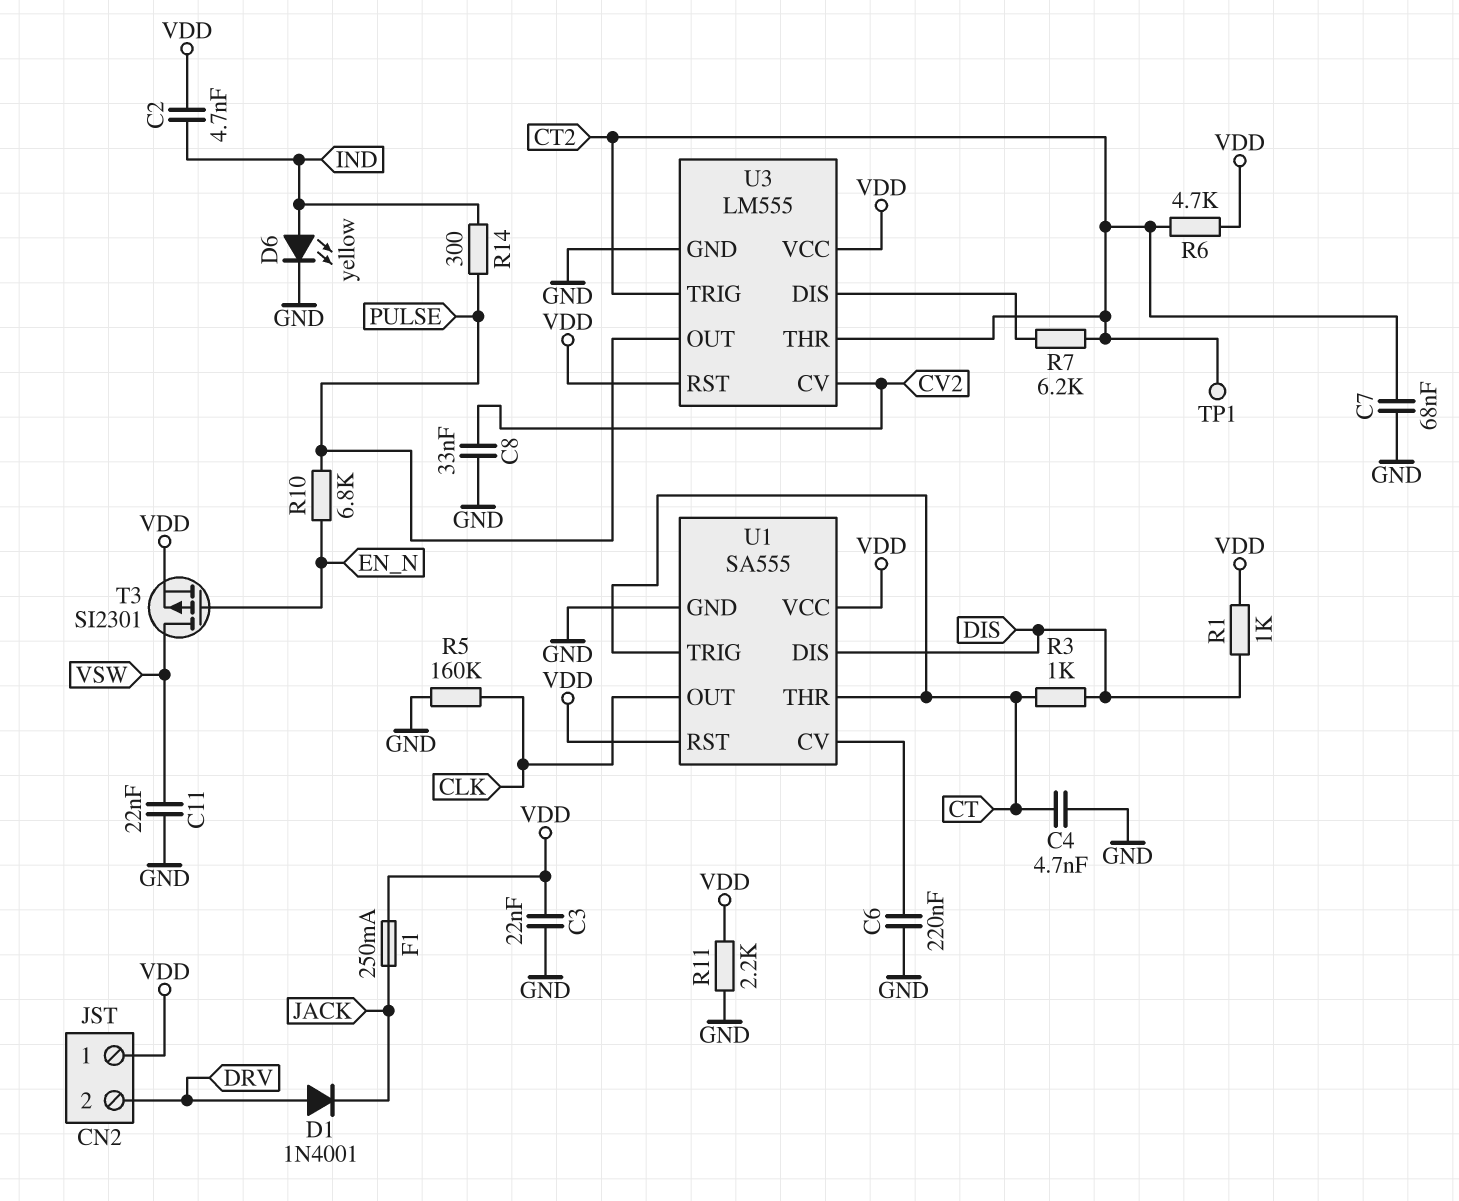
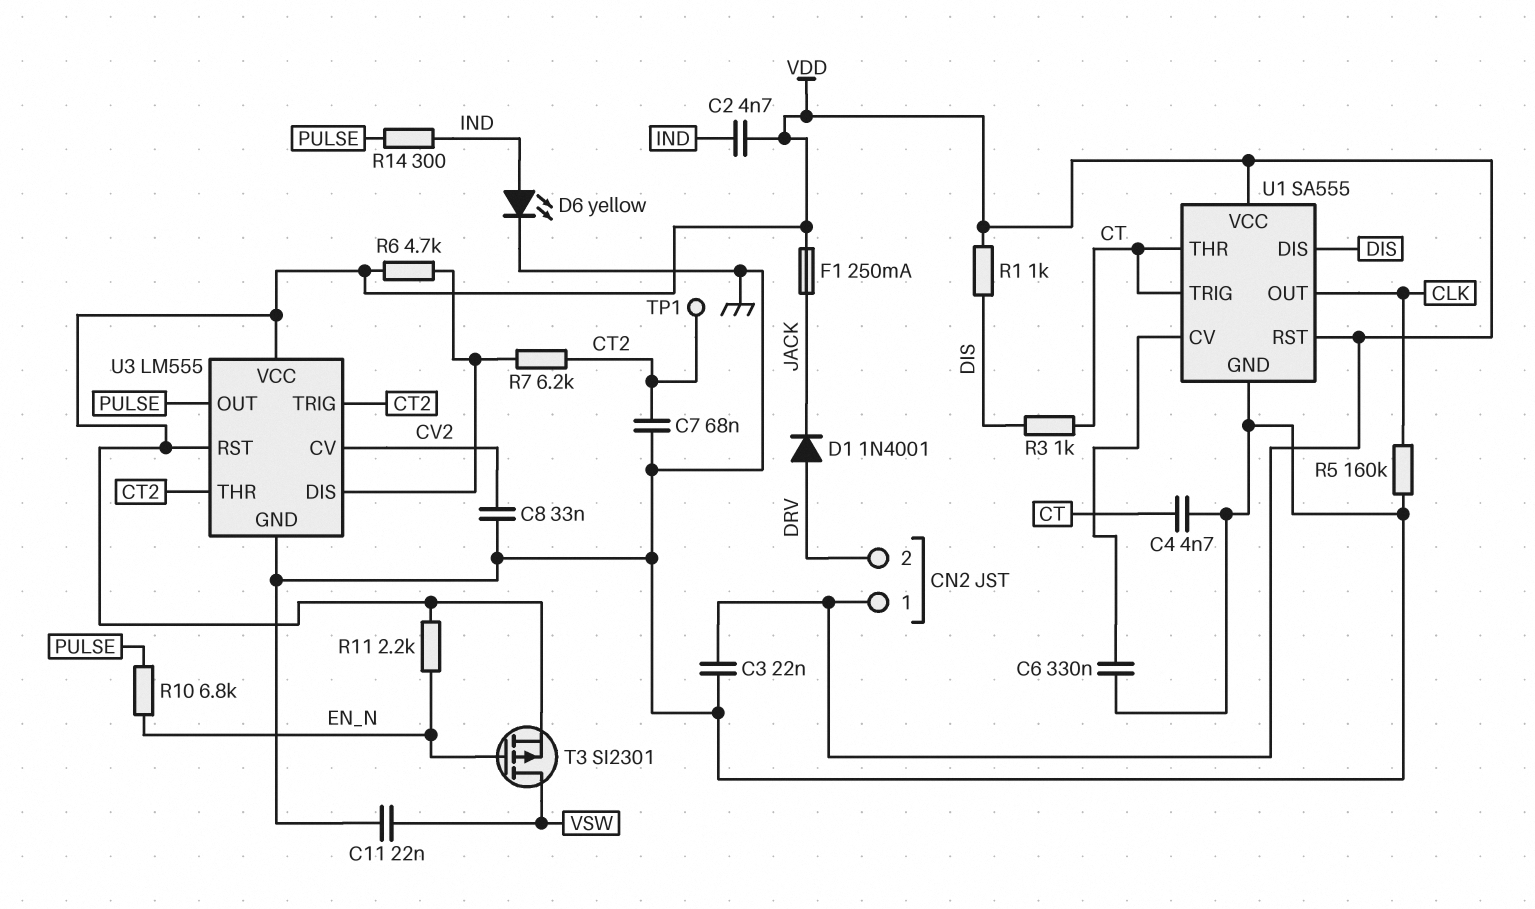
C6: 220nF (GND, U1/CV) -> 330nF (GND, U1/CV)
R6: 4.7k (CT2, VDD) -> 4.7k (U3/DIS, VDD)
R11: 2.2k (GND, VDD) -> 2.2k (EN_N, VDD)

